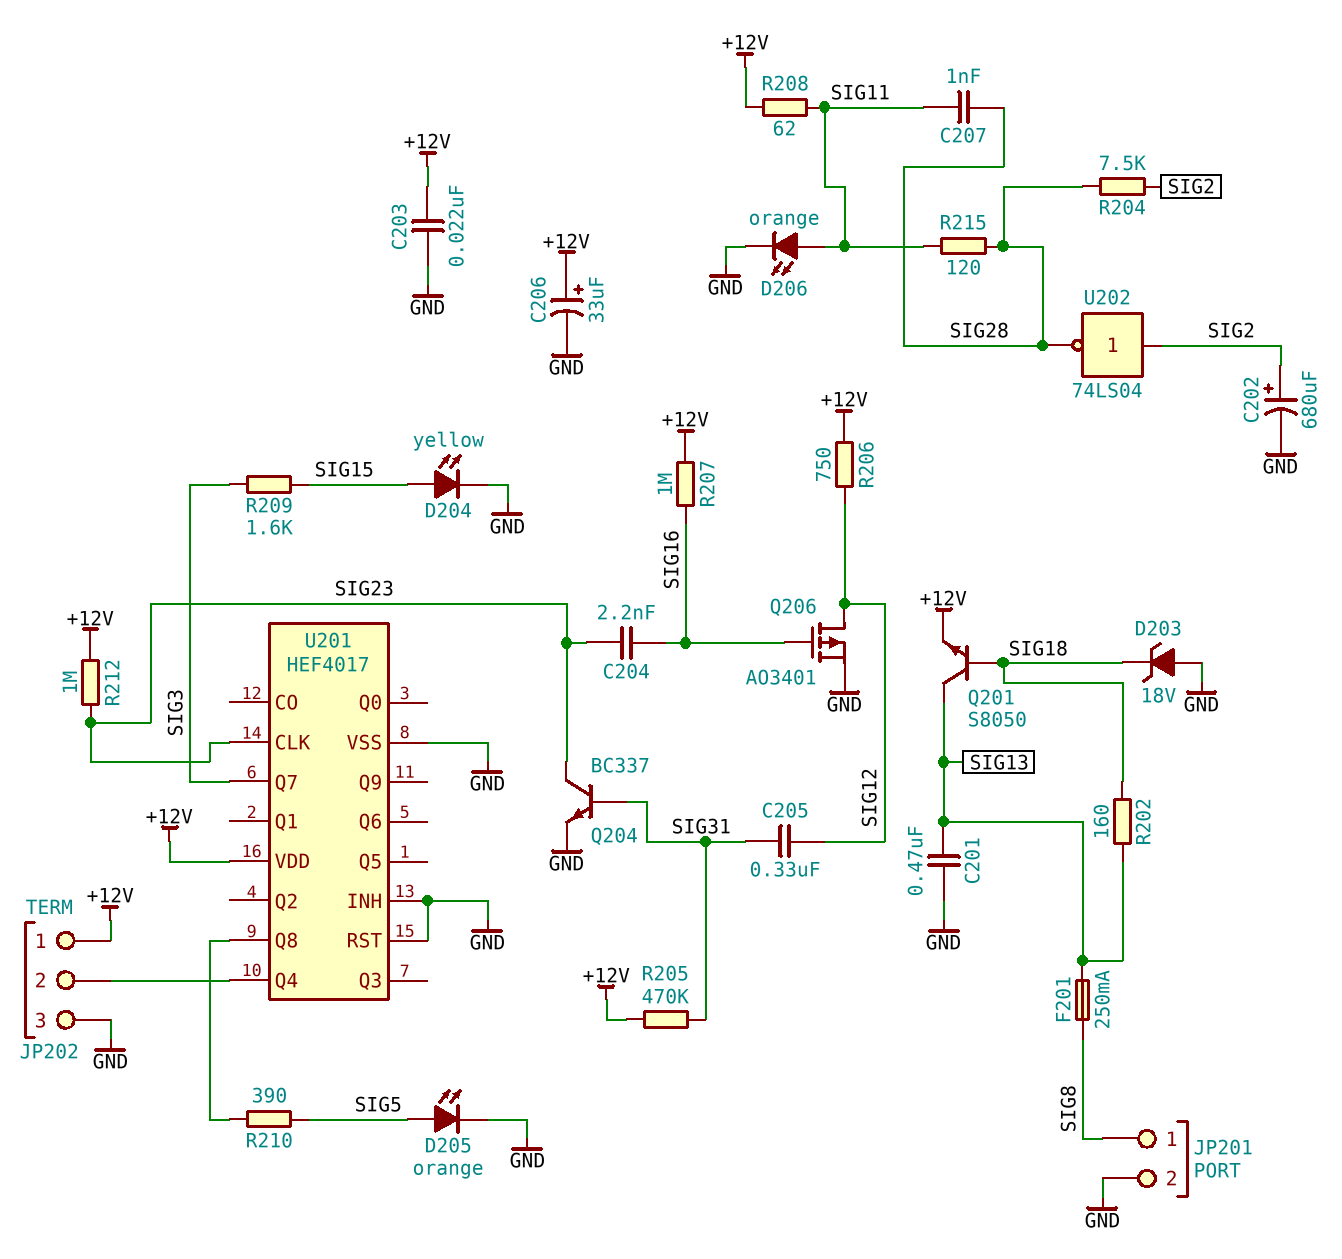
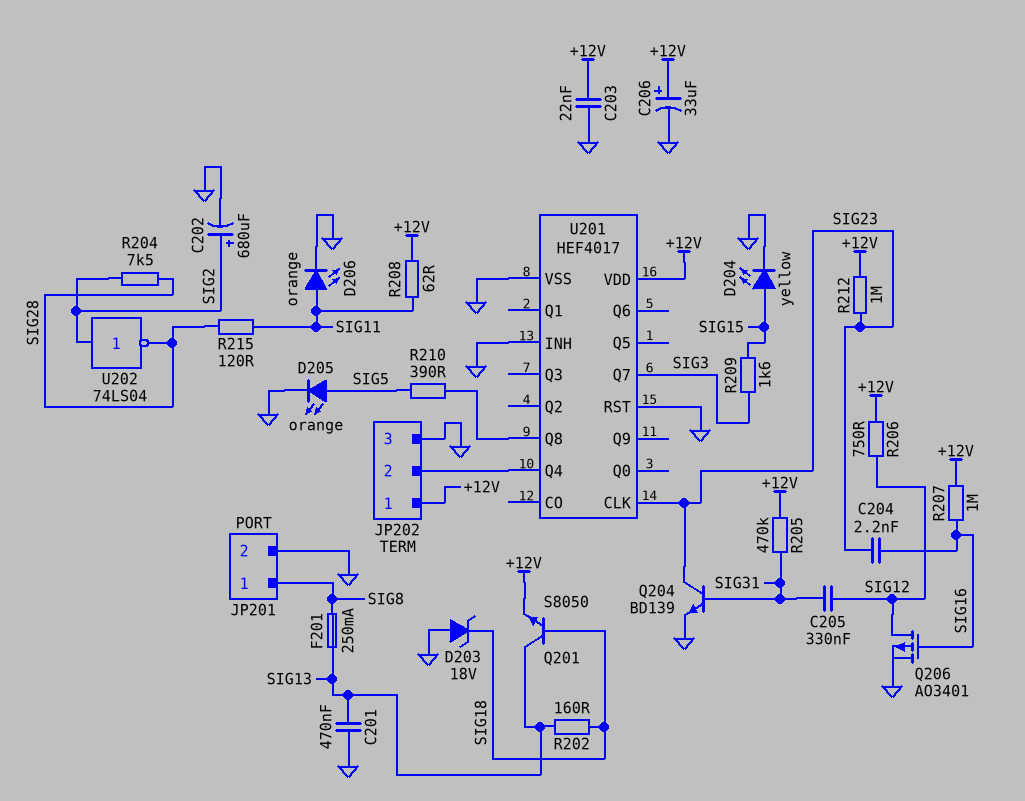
C207: 1nF (SIG11, SIG28) -> none
Q204: NPN BC337 (B SIG31, C SIG23, E GND) -> NPN BD139 (B SIG31, C SIG23, E GND)

